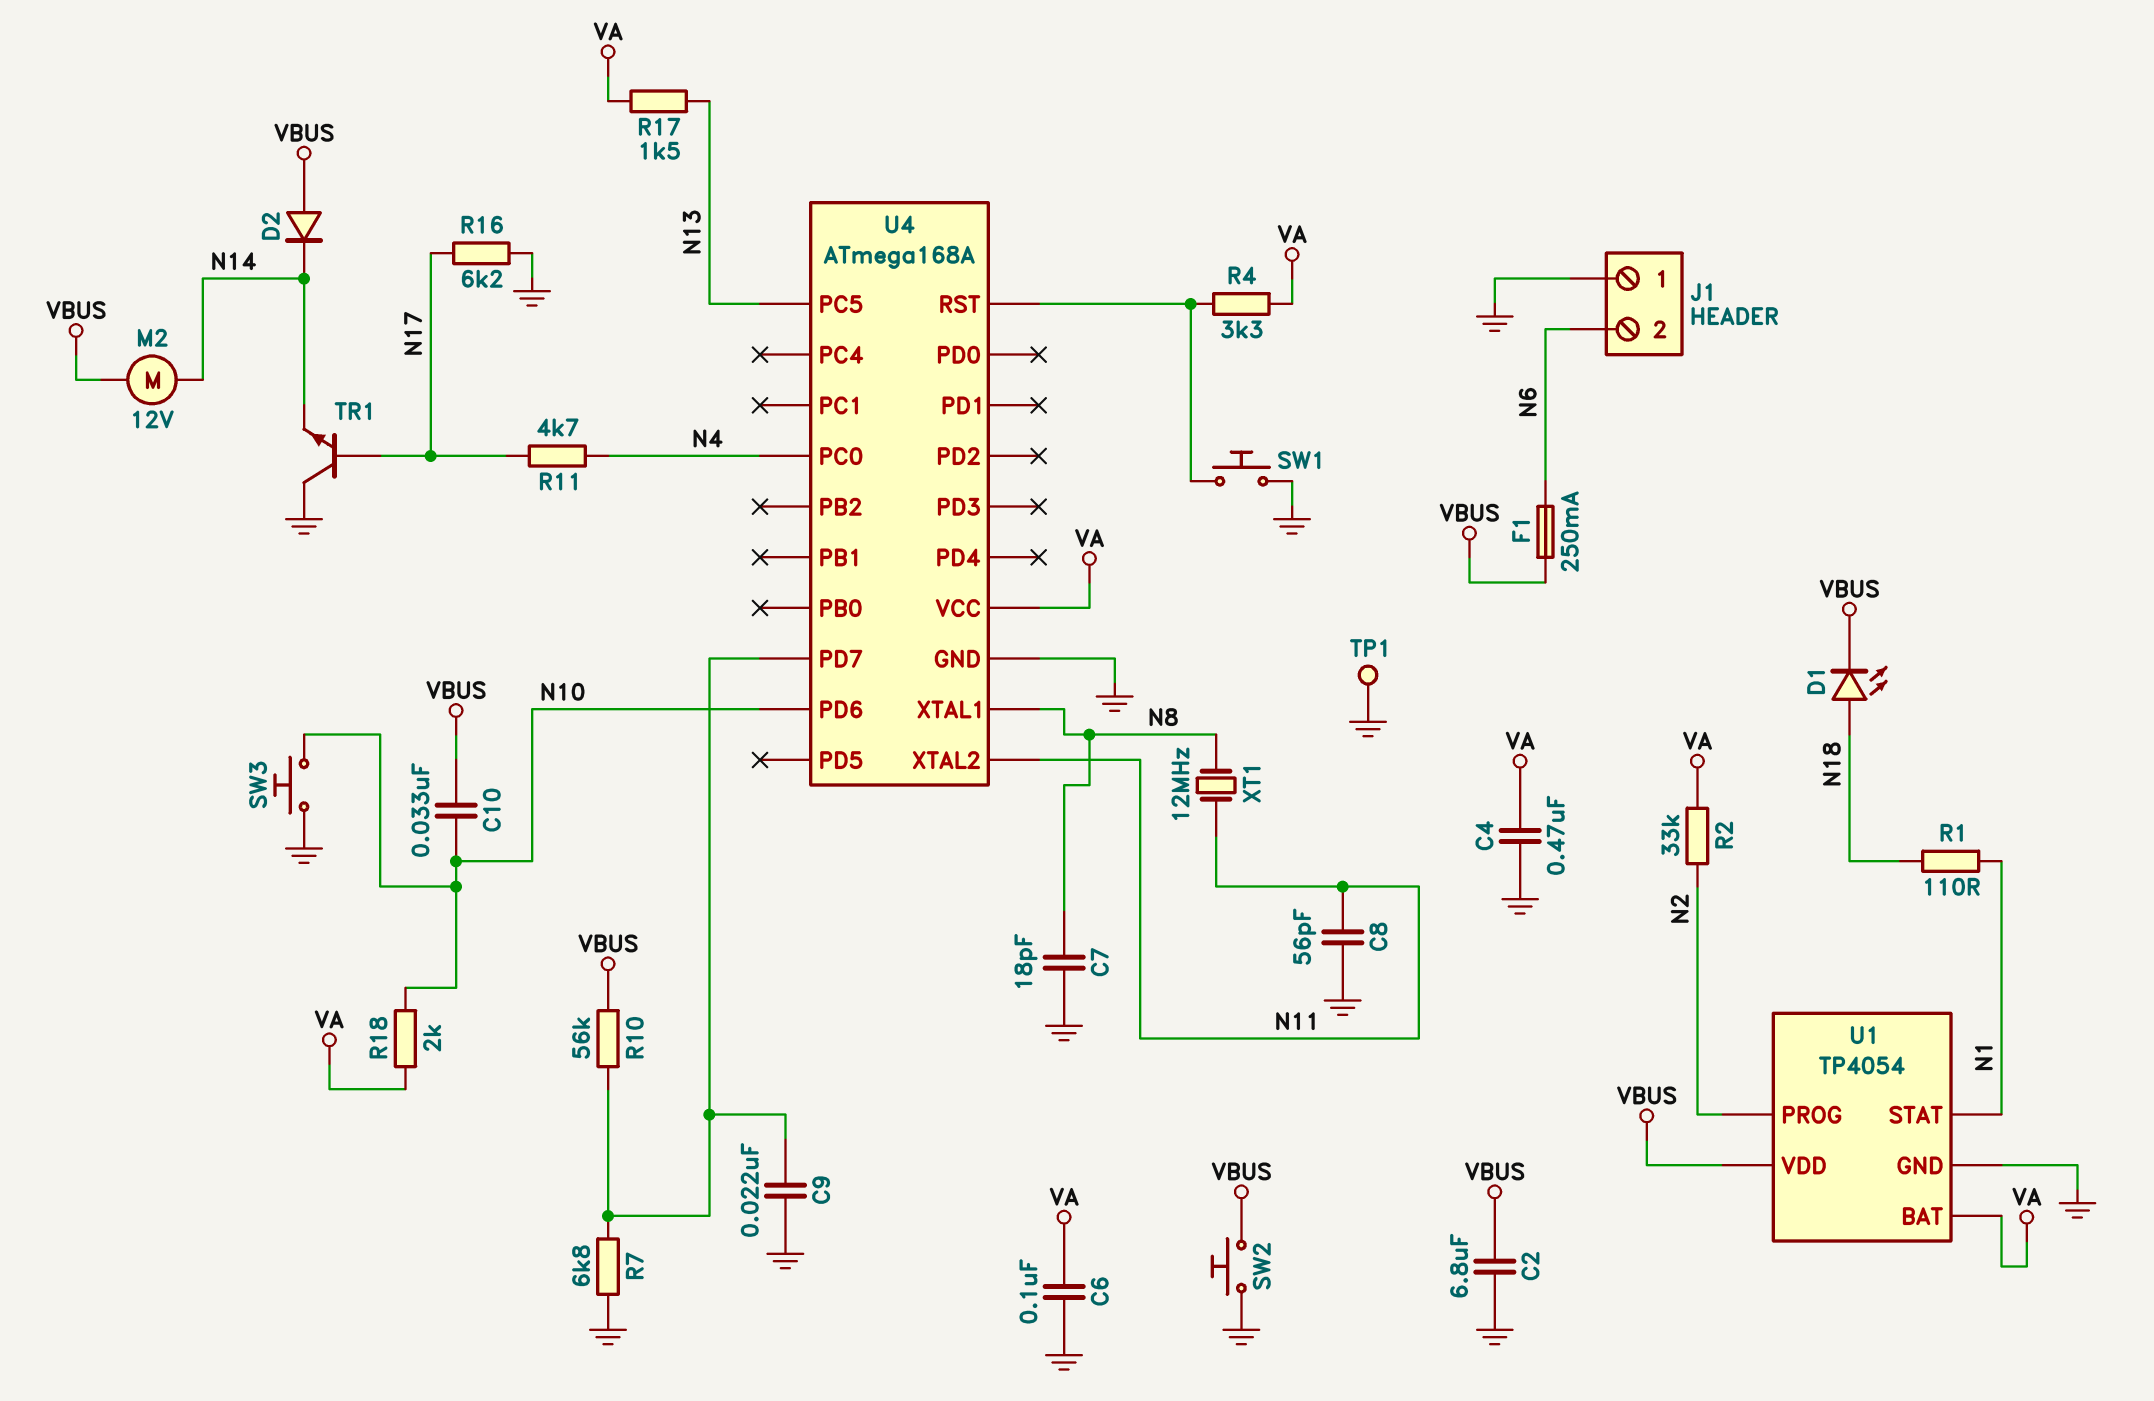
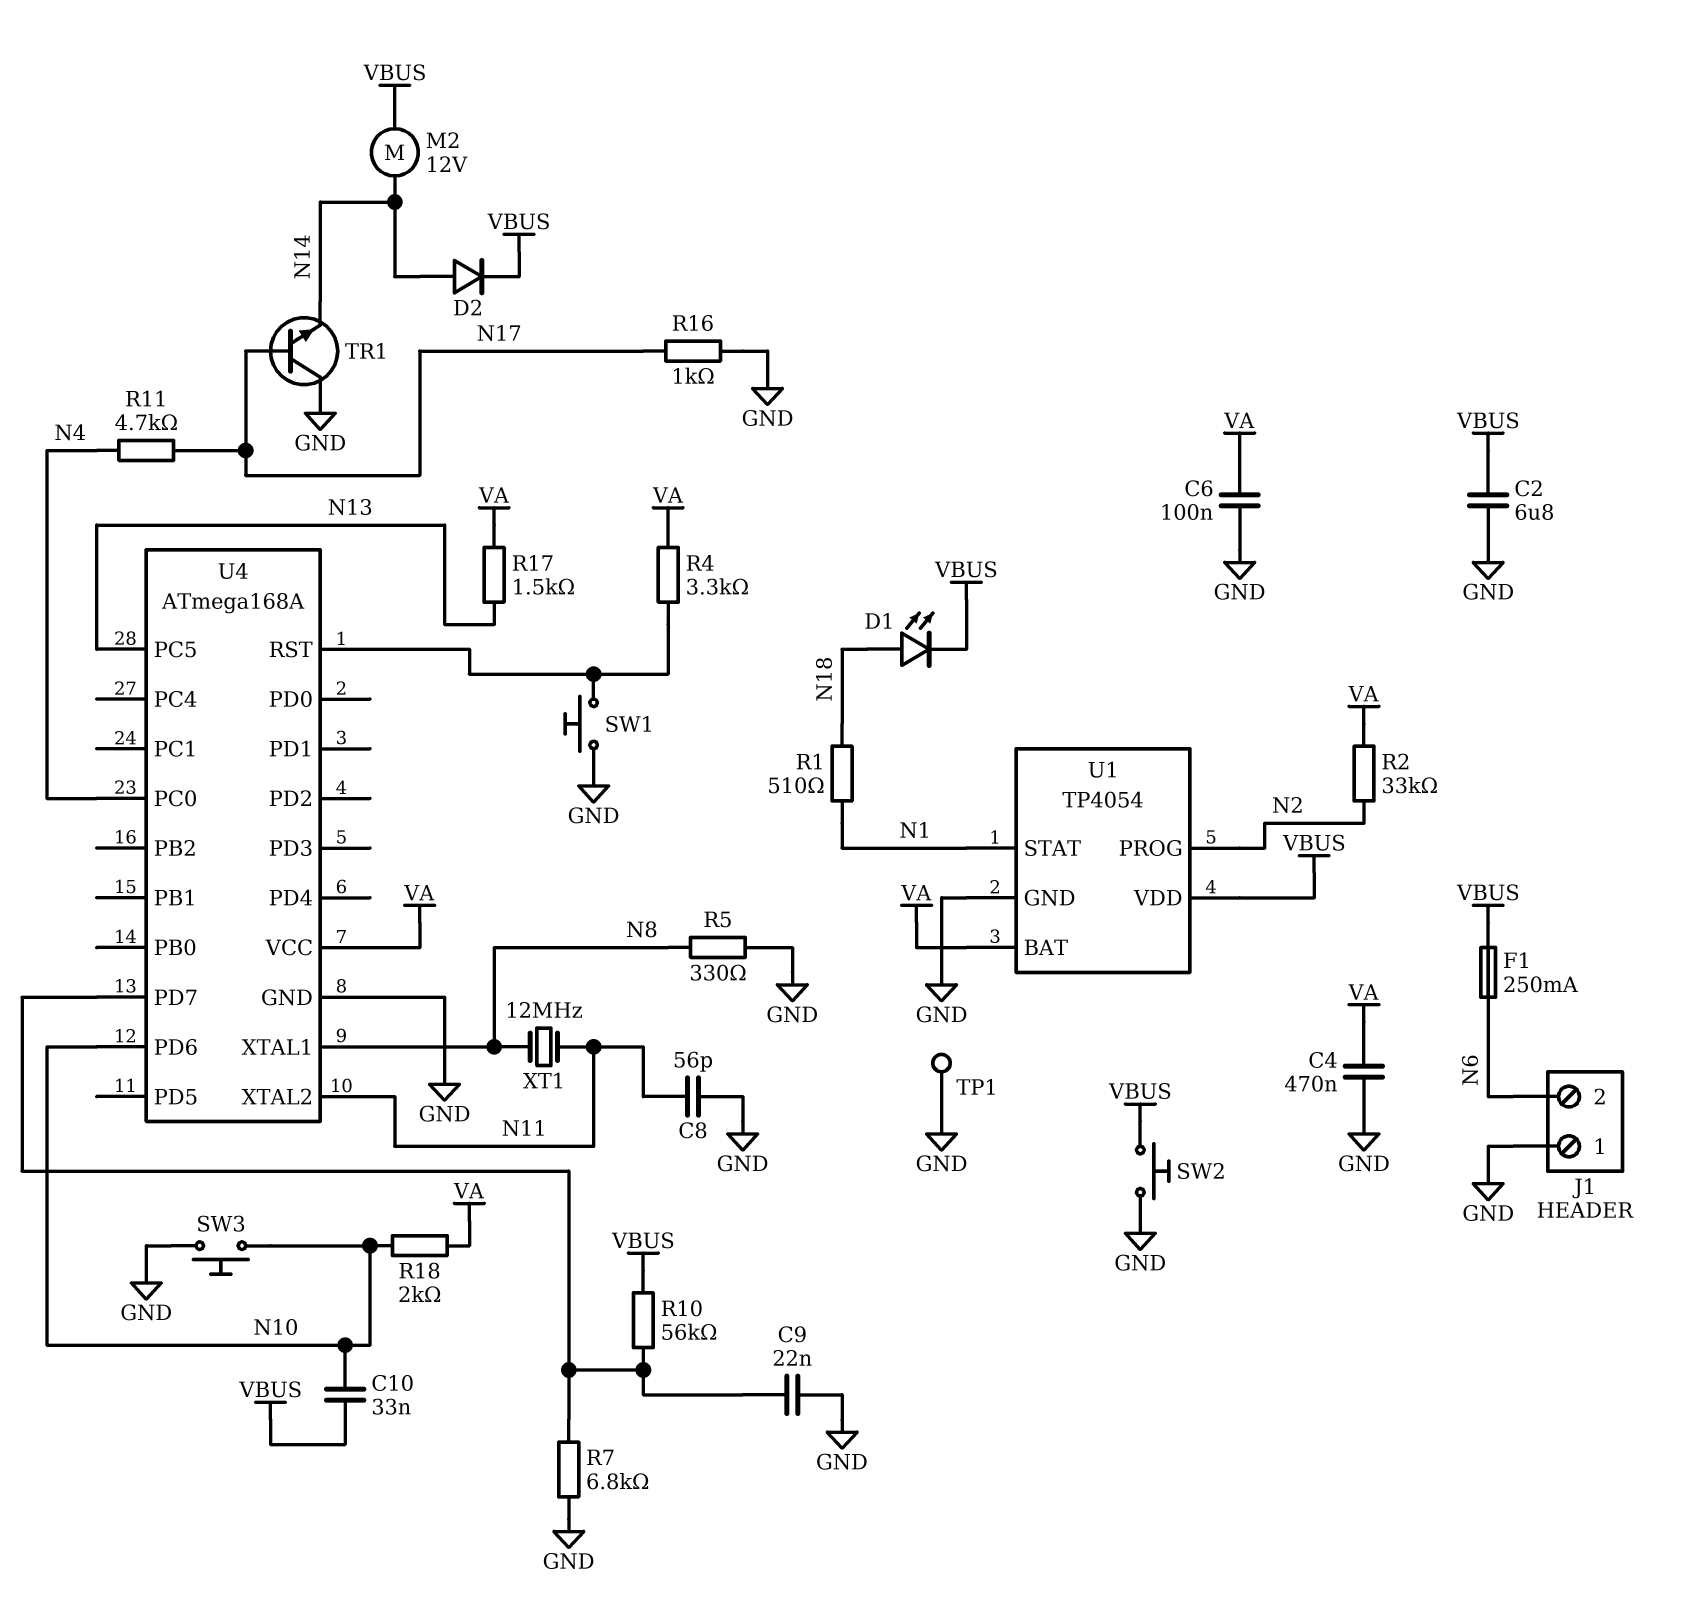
C7: 18pF (GND, N8) -> none
D2: diode (A VBUS, K N14) -> diode (A N14, K VBUS)
R1: 110 (N1, N18) -> 510 (N1, N18)
R5: none -> 330 (GND, N8)
R16: 6.2k (GND, N17) -> 1k (GND, N17)

